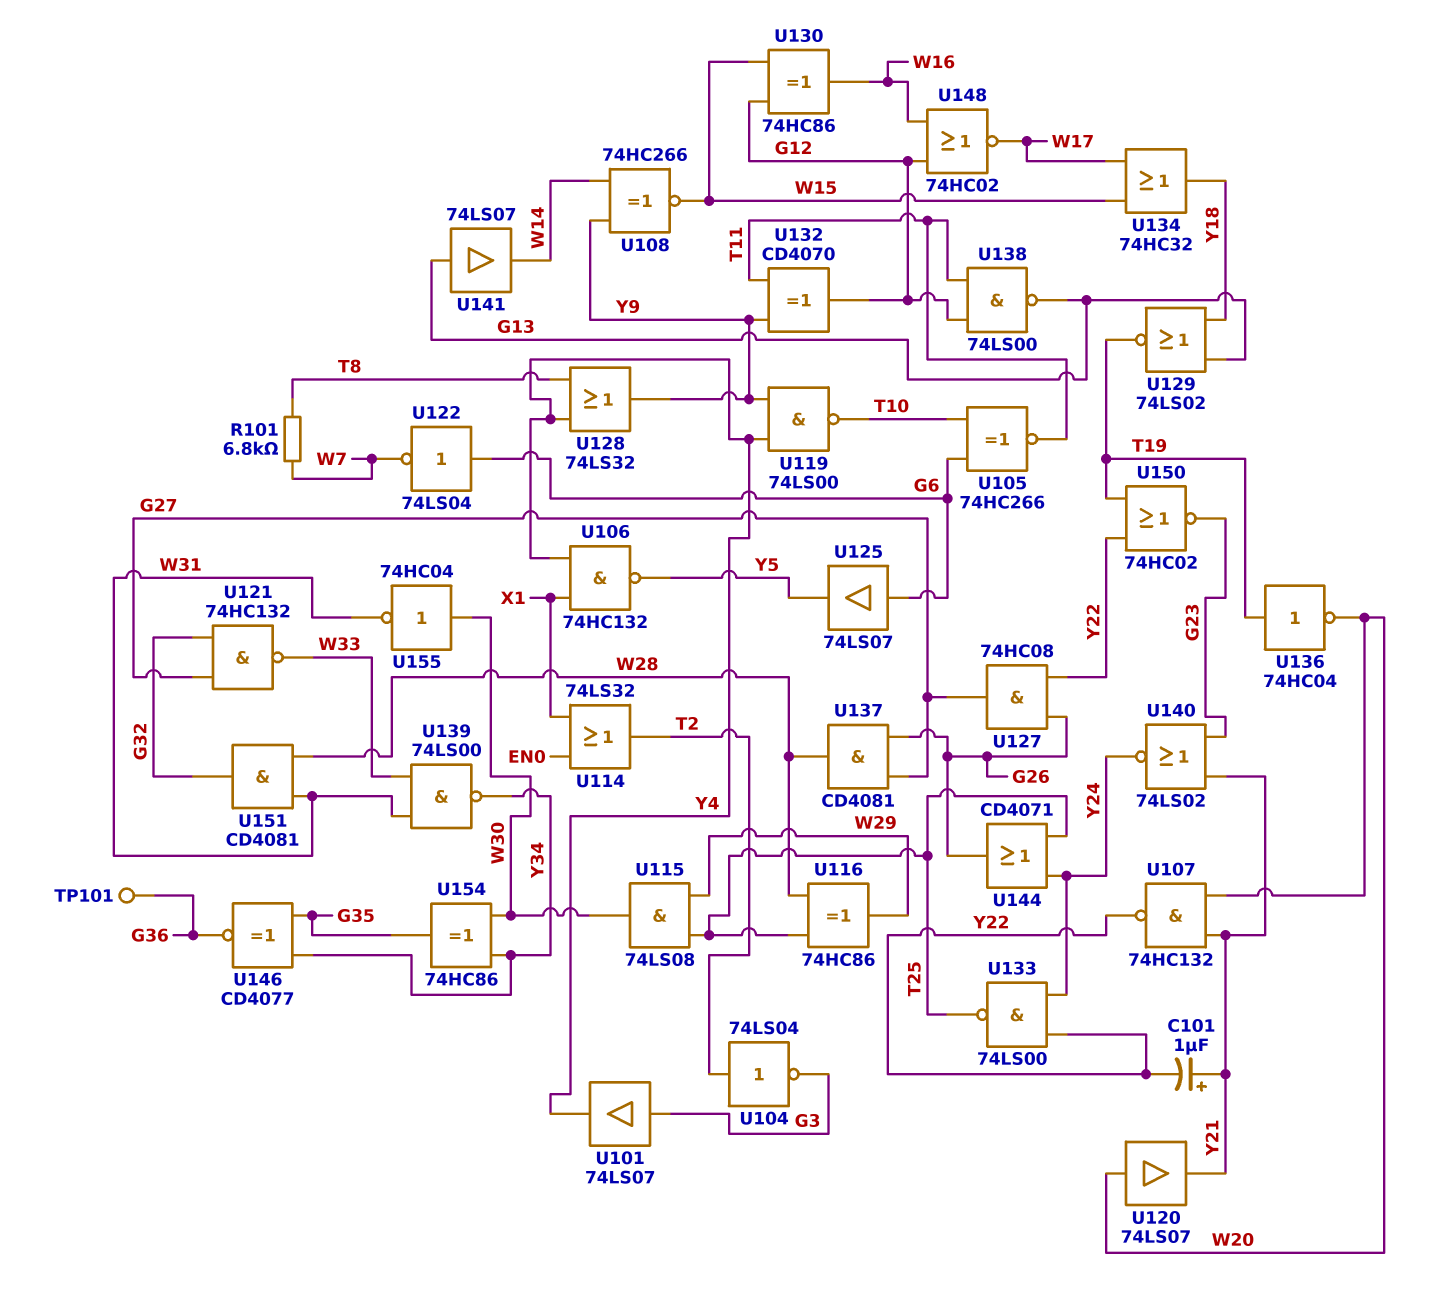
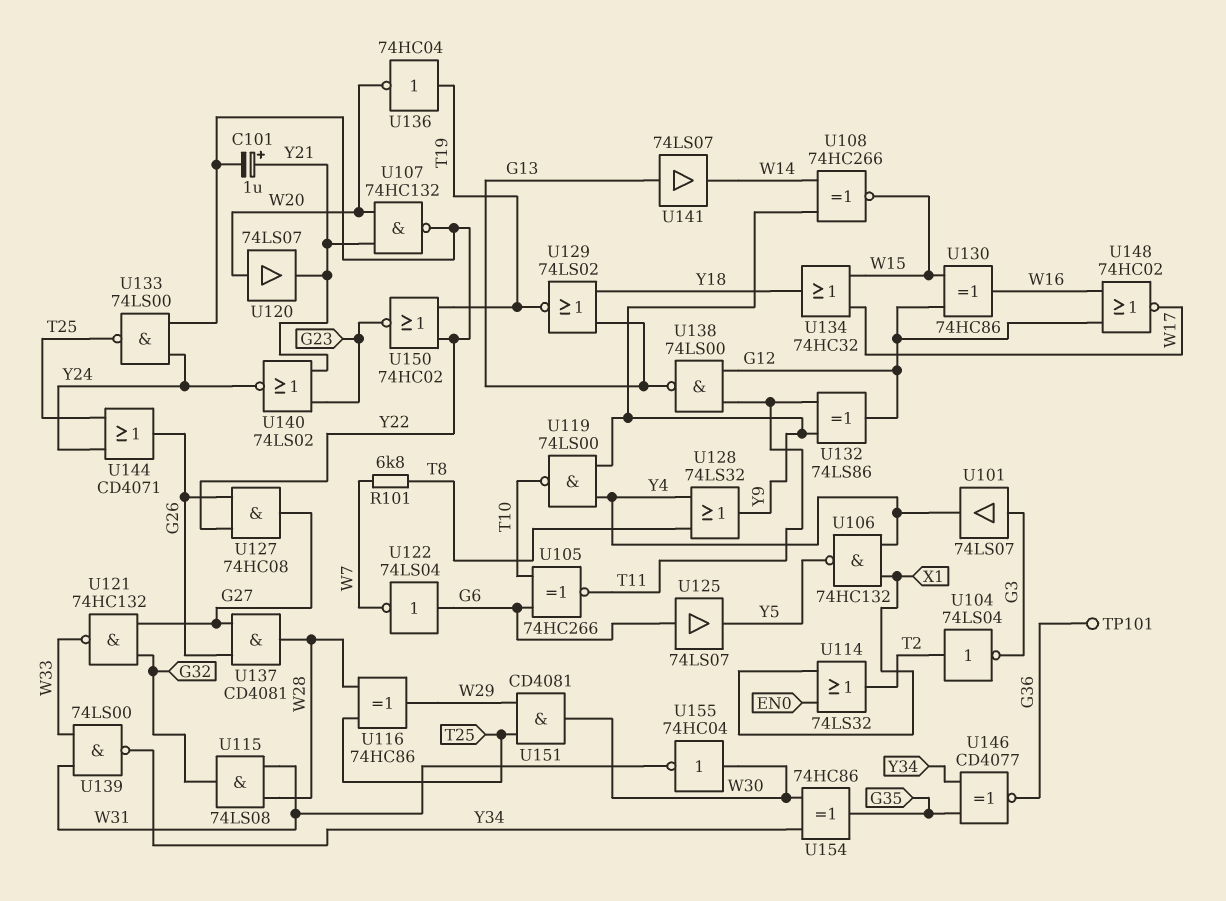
U115: AND 74LS08 (in T25, in W29, out W30) -> AND 74LS08 (in W28, in W31, out G32)
U132: XOR CD4070 (in T11, in Y9, out G12) -> XOR 74LS86 (in T11, in Y9, out G12)
U151: AND CD4081 (in W28, in W31, out G32) -> AND CD4081 (in T25, in W29, out W30)

